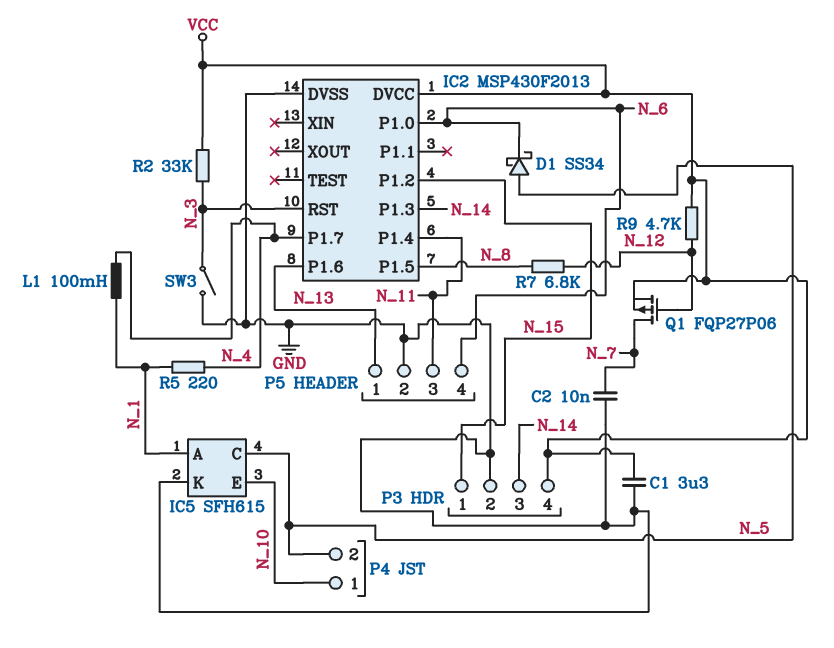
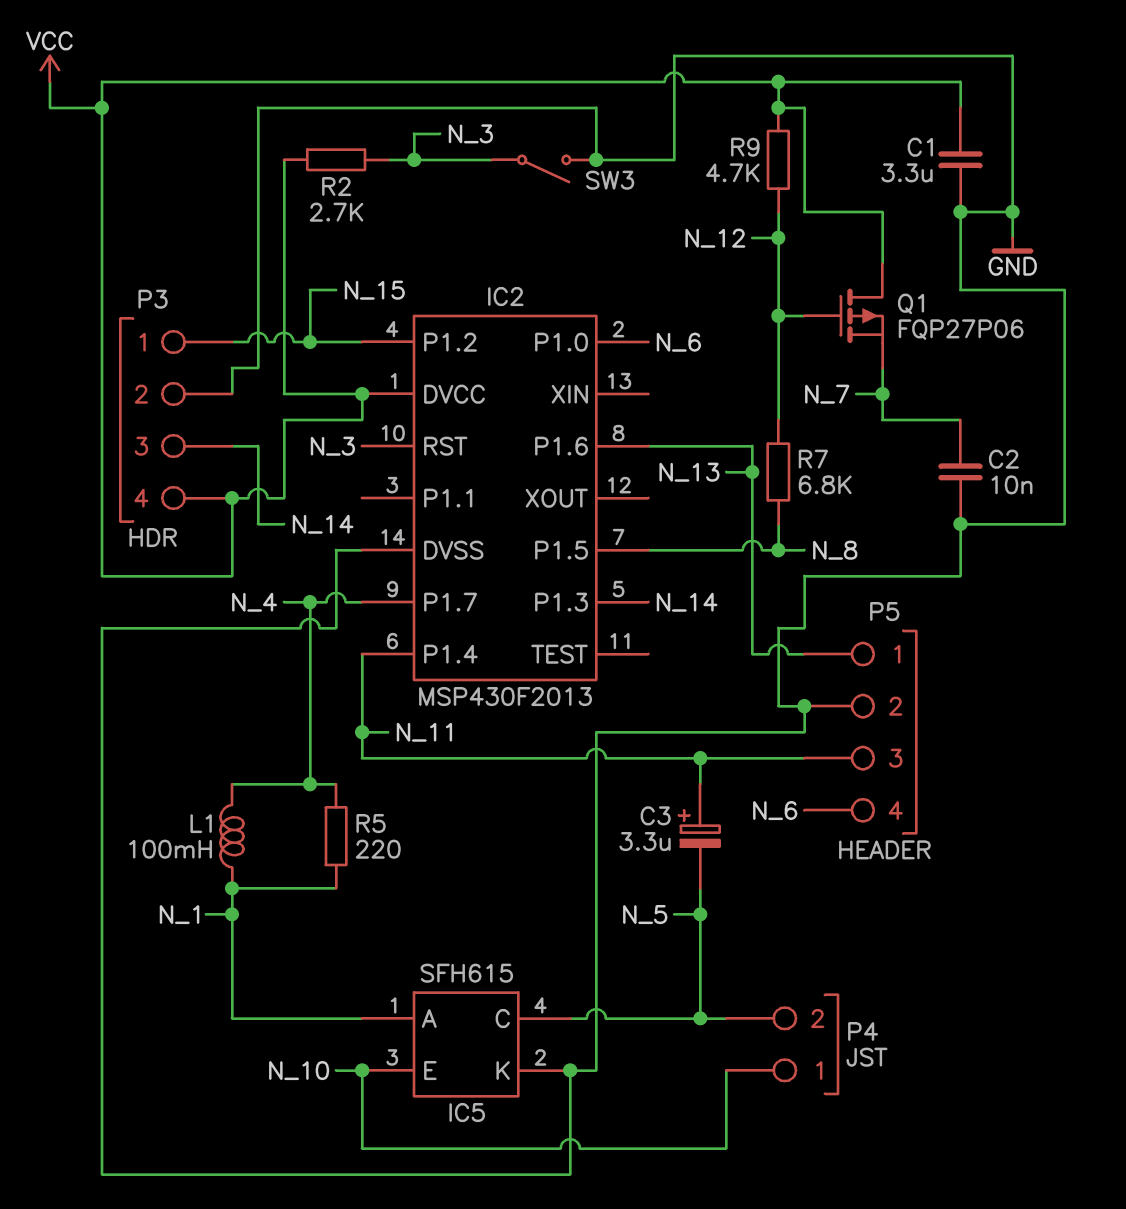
C3: none -> 3.3uF (plus N_11, minus N_5)
D1: schottky SS34 (A N_5, K N_6) -> none
Q1: PMOS FQP27P06 (G N_12, D N_7, S VCC) -> PMOS FQP27P06 (G N_12, D VCC, S N_7)
R2: 33k (N_3, VCC) -> 2.7k (N_3, VCC)

